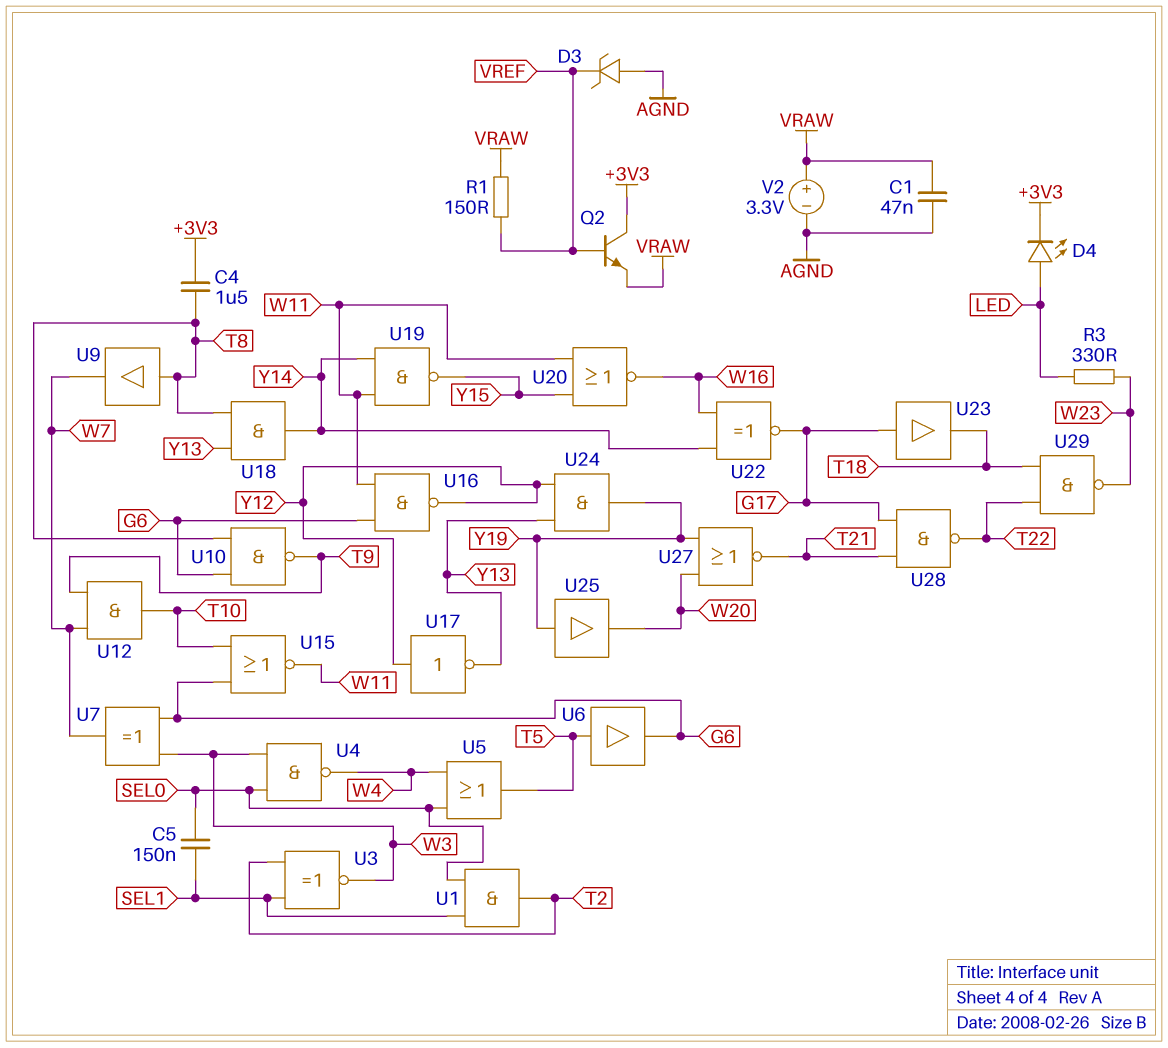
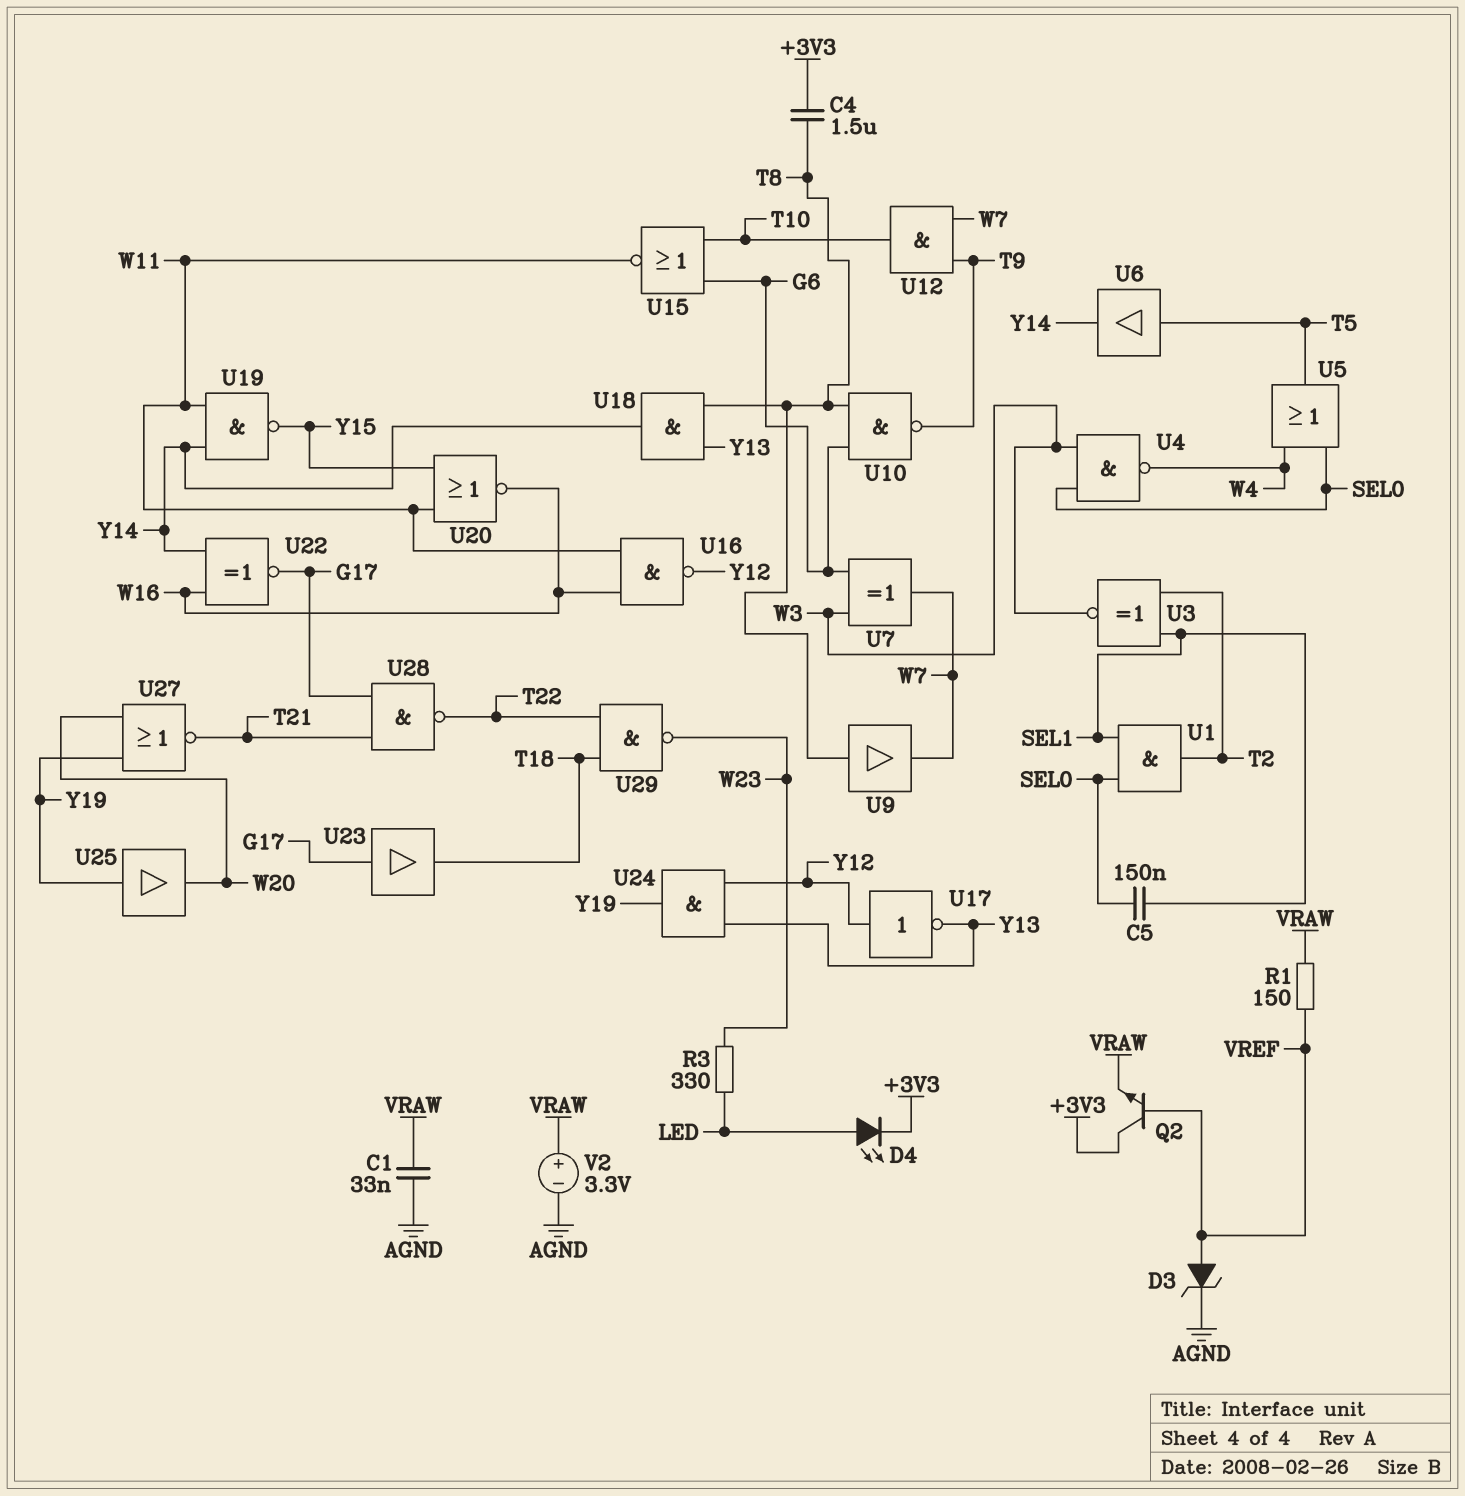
C1: 47nF (AGND, VRAW) -> 33nF (AGND, VRAW)
D3: zener (A AGND, K VREF) -> zener (A VREF, K AGND)
U6: buffer (in T5, out G6) -> buffer (in T5, out Y14)
U16: NAND (in G6, in W11, out Y12) -> NAND (in W11, in W16, out Y12)

